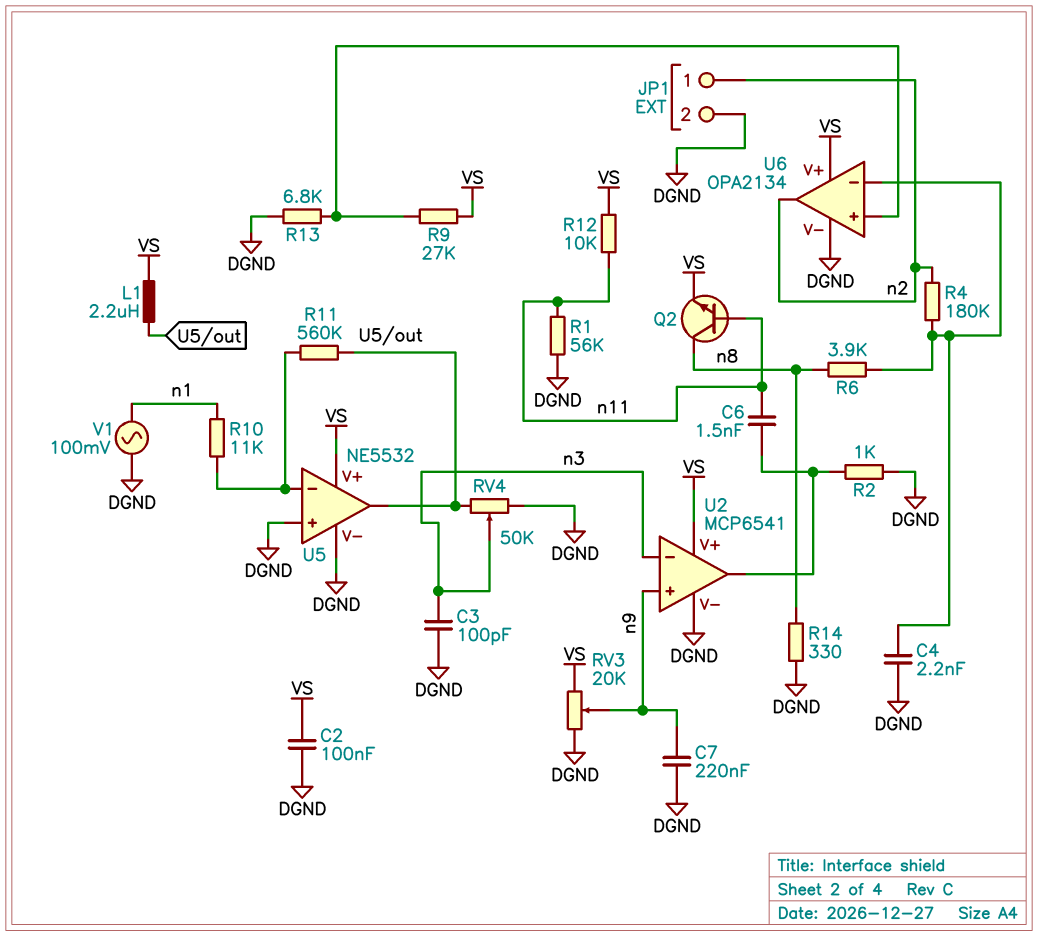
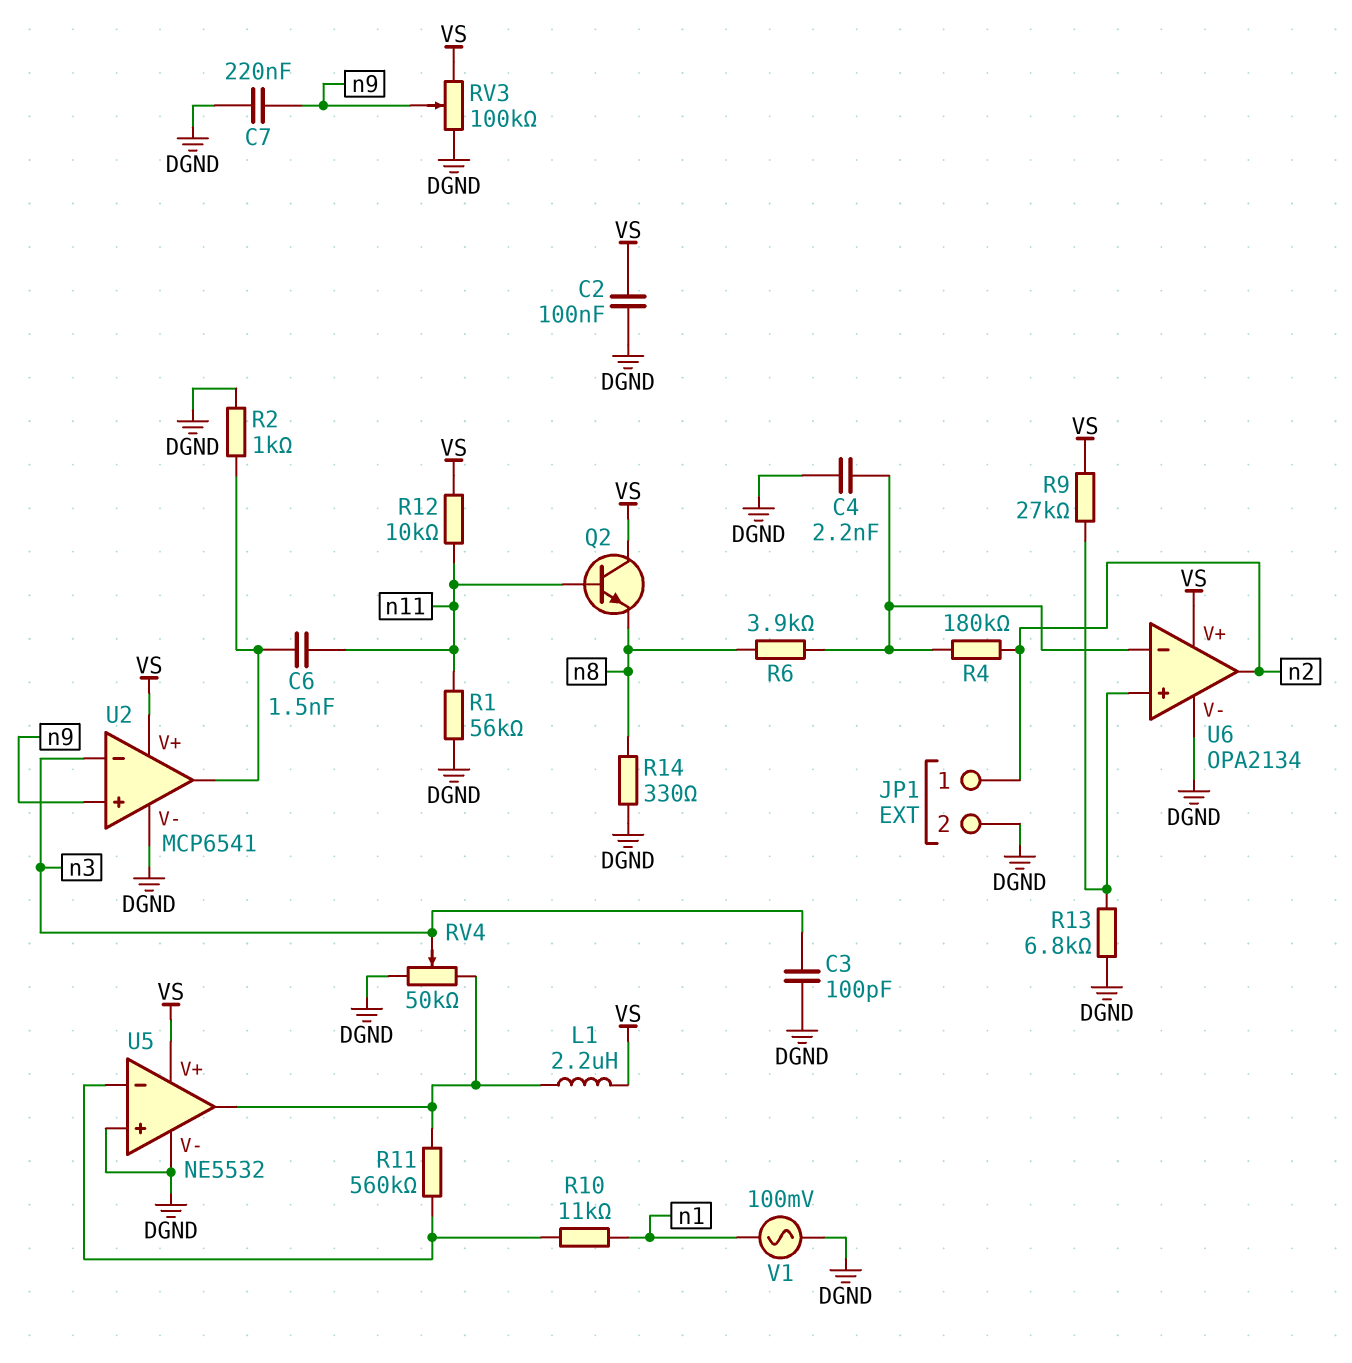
Q2: NPN (B n11, C n8, E VS) -> NPN (B n11, C VS, E n8)
RV3: 20k (DGND, VS, wiper n9) -> 100k (DGND, VS, wiper n9)

